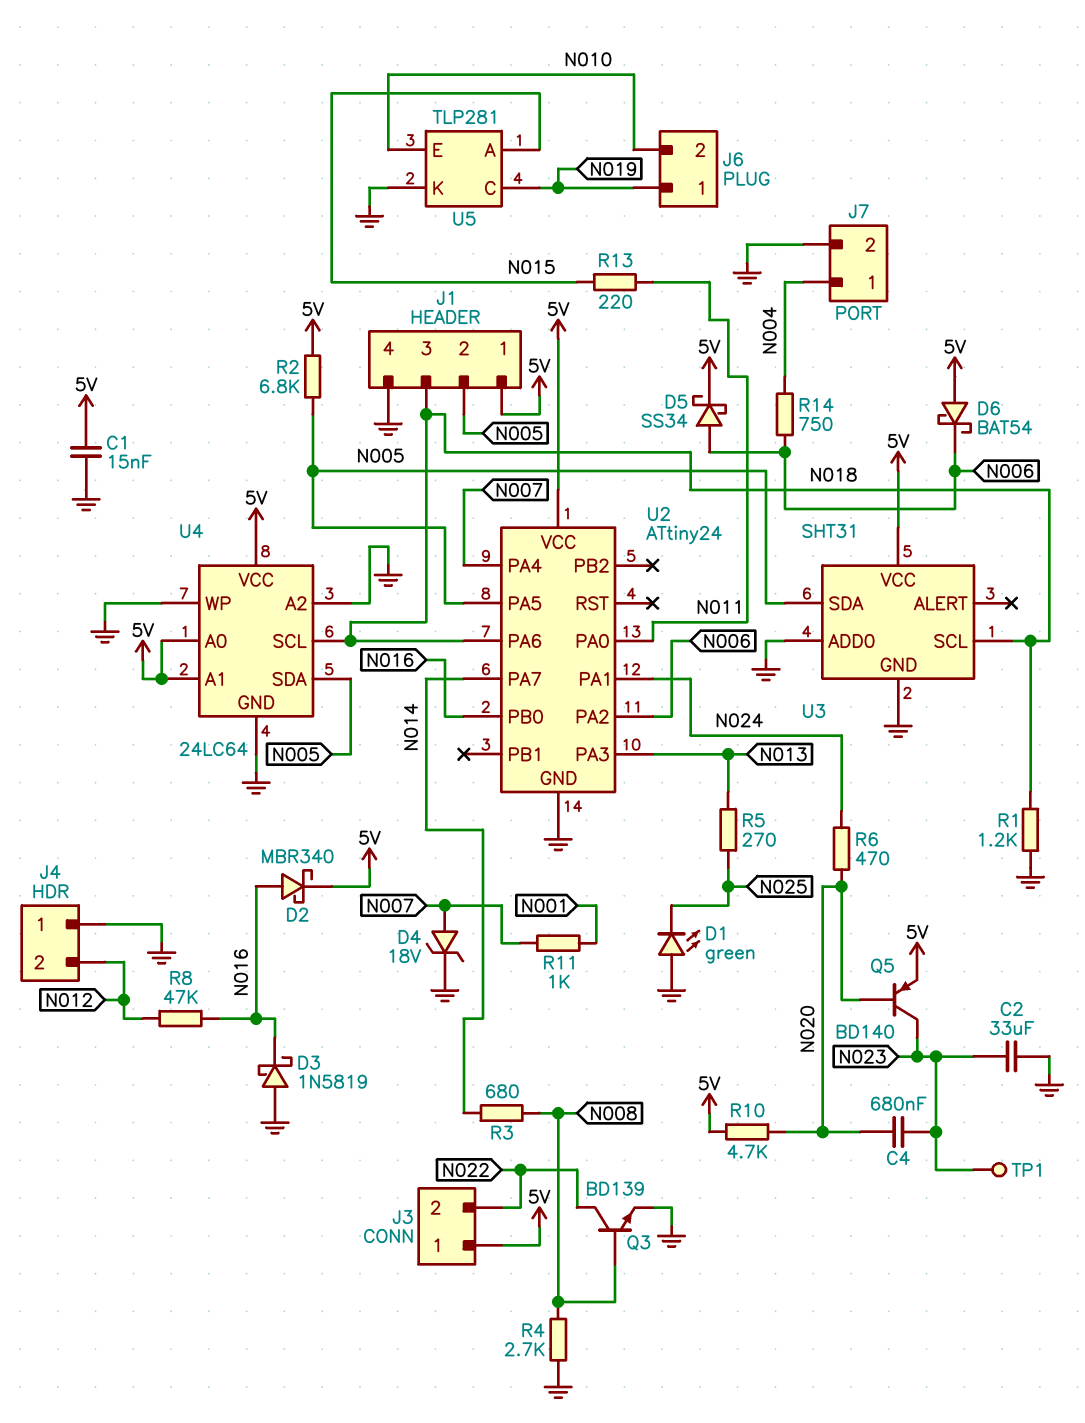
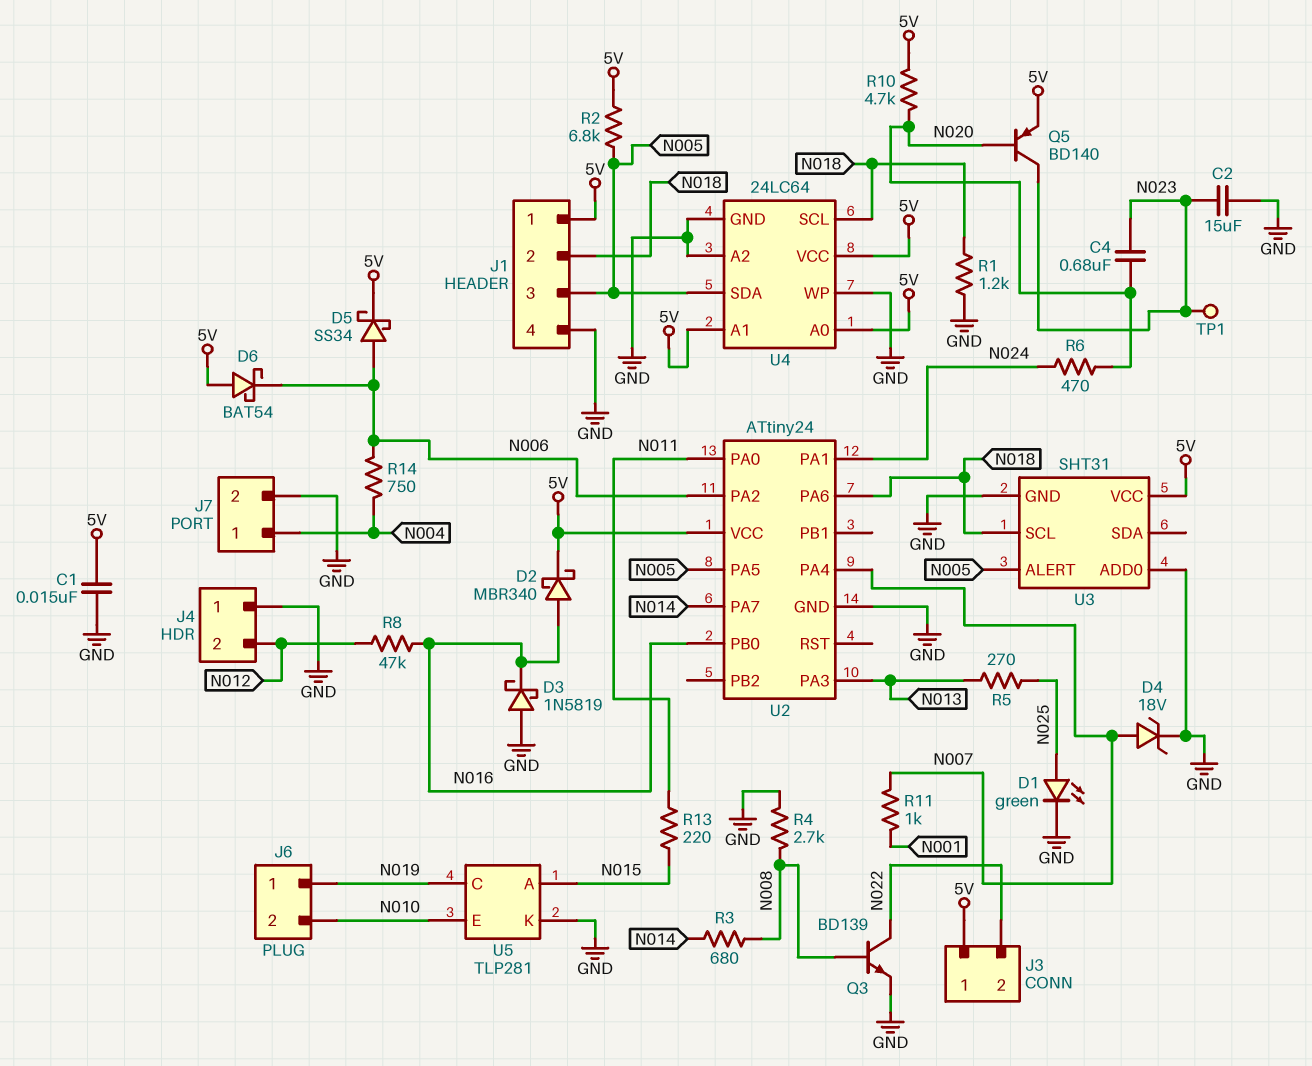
C2: 33uF (GND, N023) -> 15uF (GND, N023)
D1: LED green (A GND, K N025) -> LED green (A N025, K GND)
J1 pin 2: N005 -> N018
J1 pin 3: N018 -> N005
U3 pin ALERT: none -> N005
U3 pin SDA: N005 -> none

